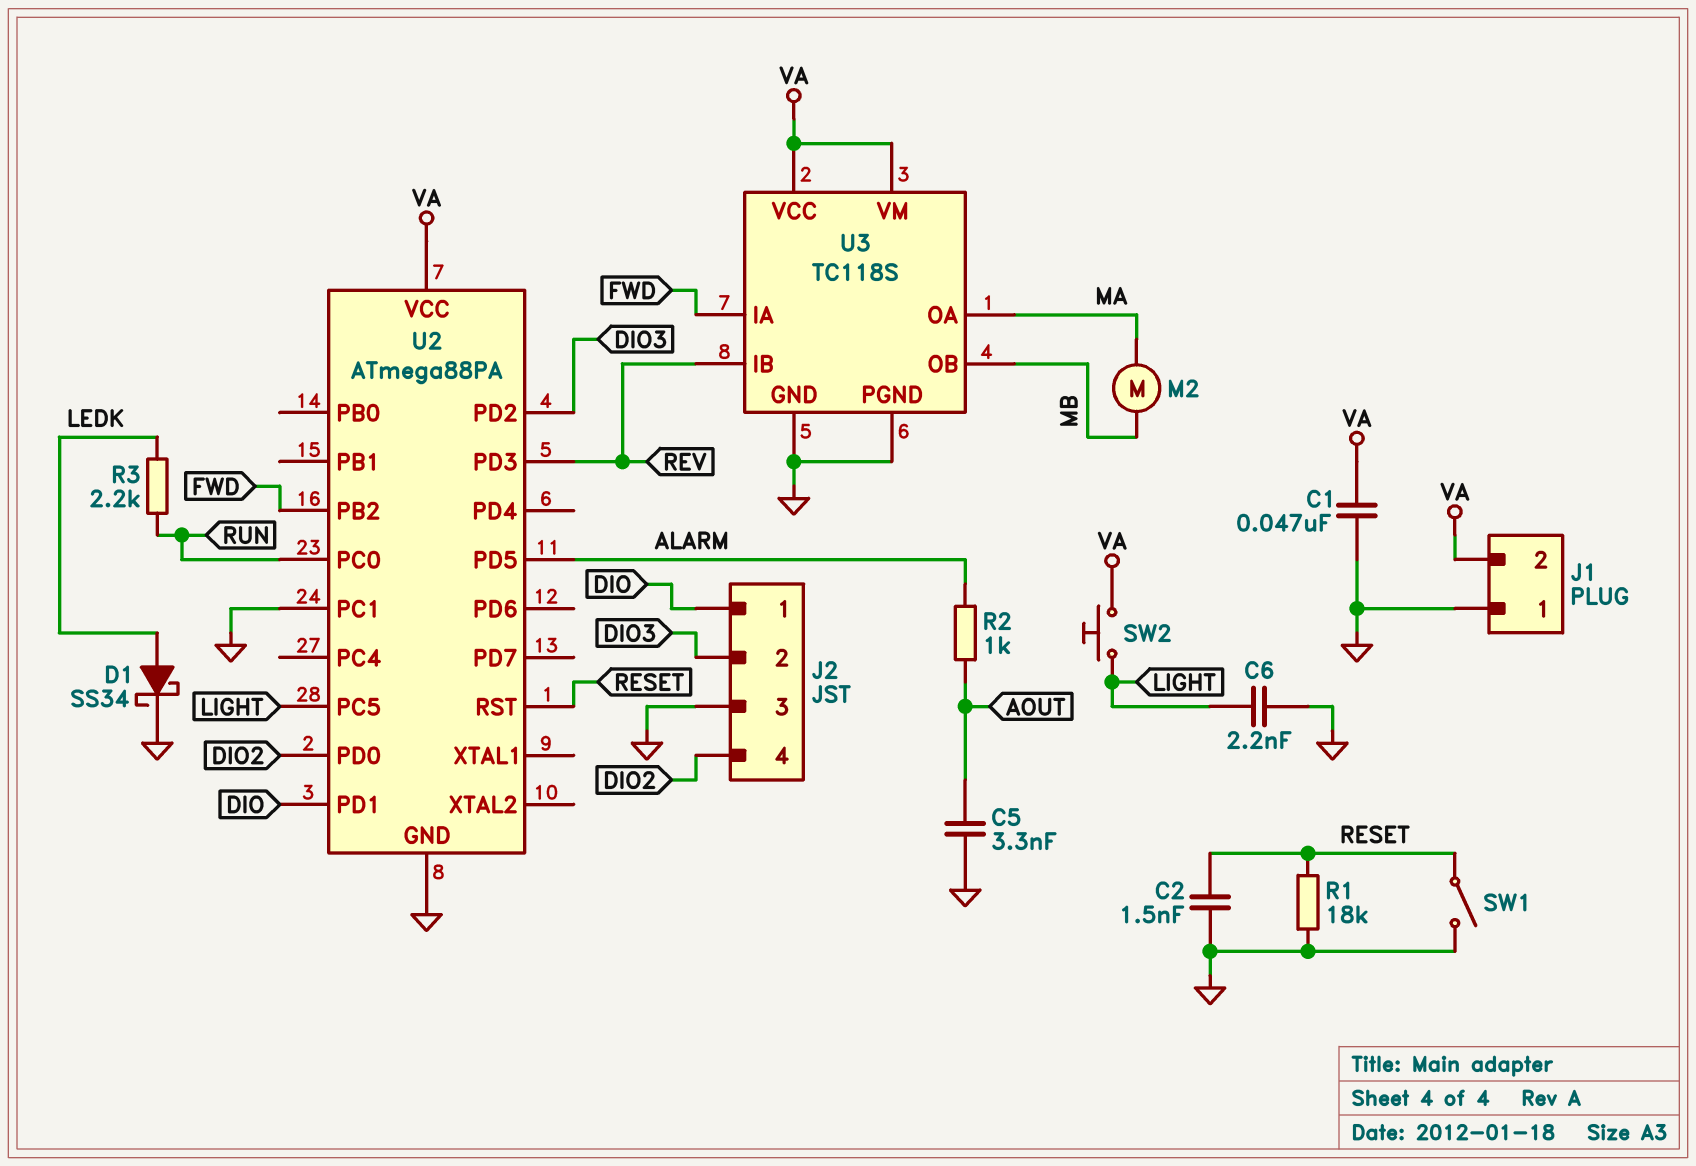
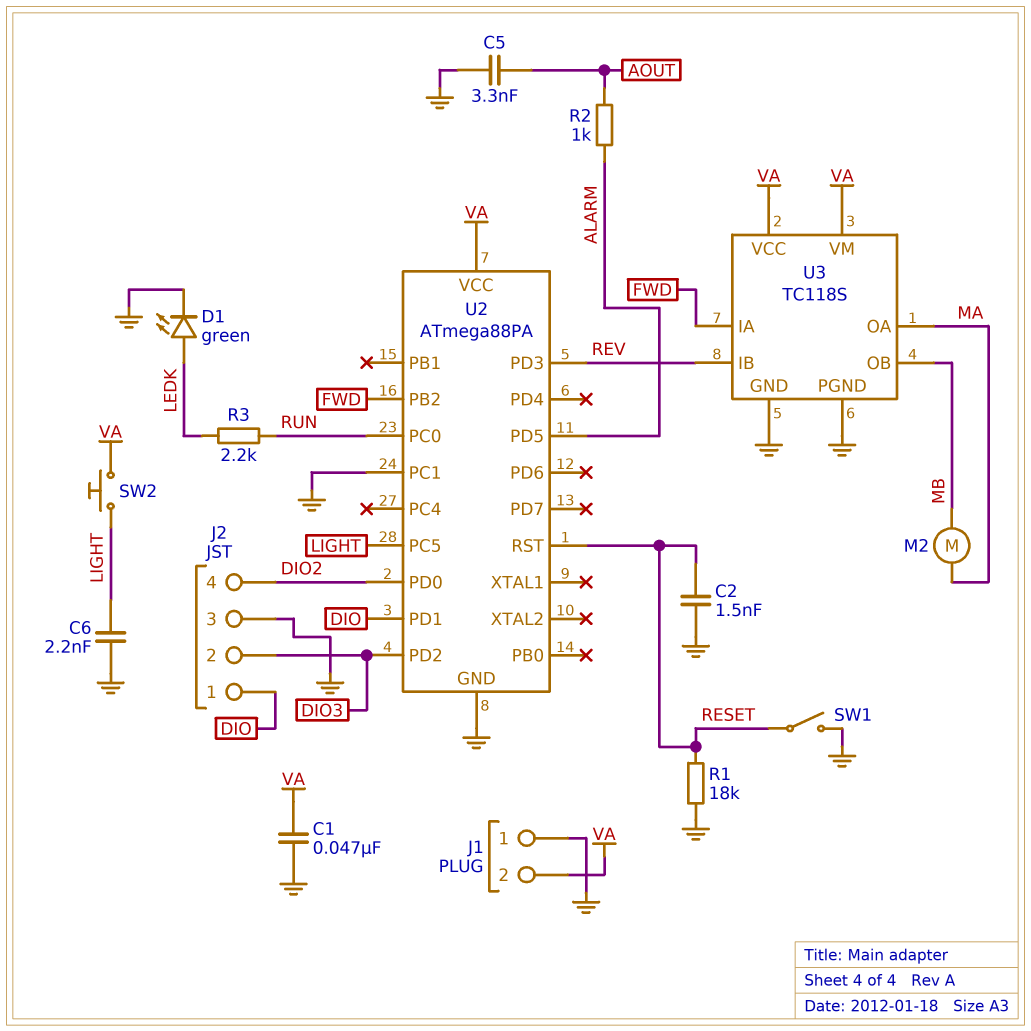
D1: schottky SS34 (A LEDK, K GND) -> LED green (A LEDK, K GND)

